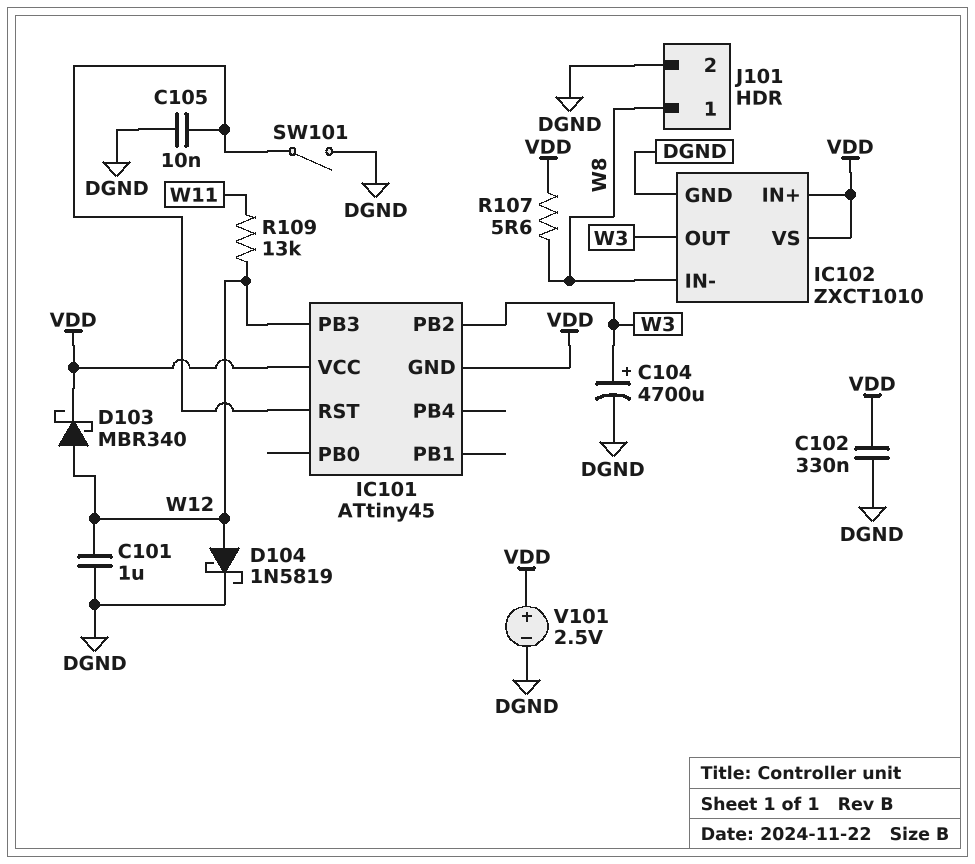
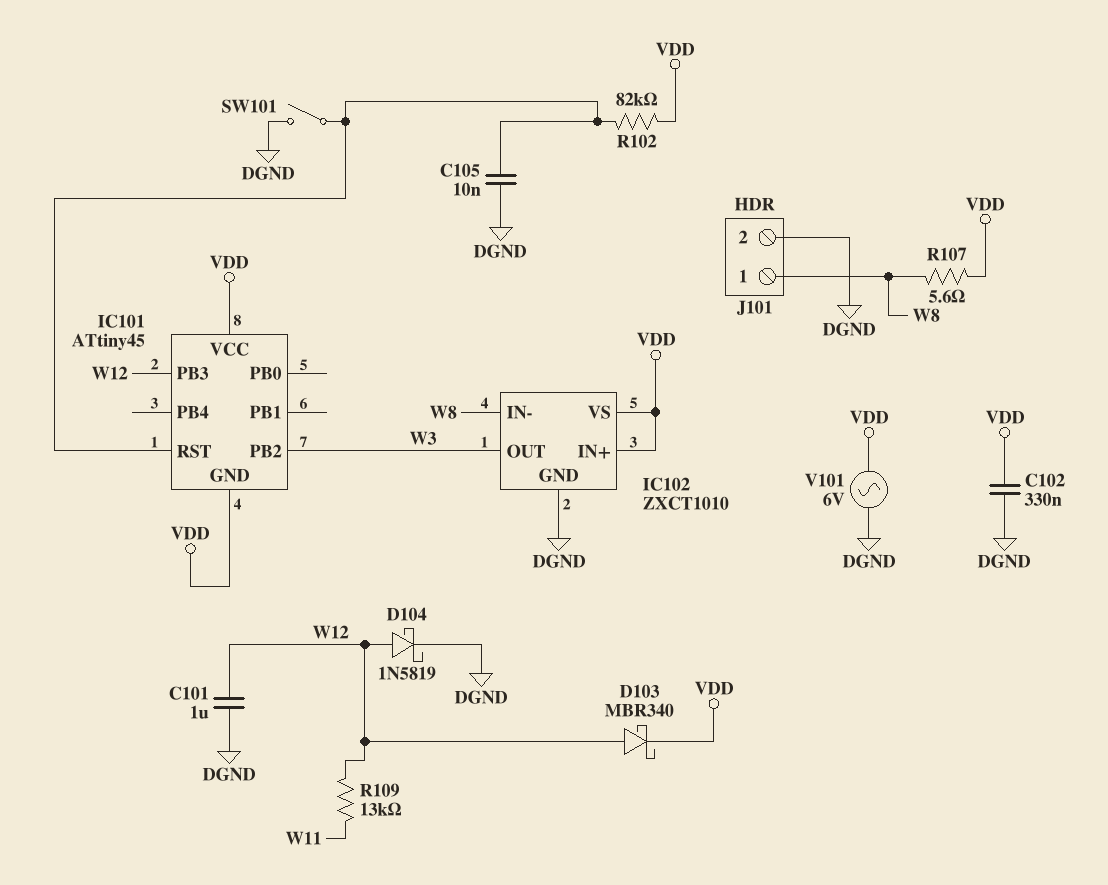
C104: 4700uF (plus W3, minus DGND) -> none
R102: none -> 82k (IC101/RST, VDD)
V101: 2.5V (plus VDD, minus DGND) -> AC 6V (DGND, VDD)

